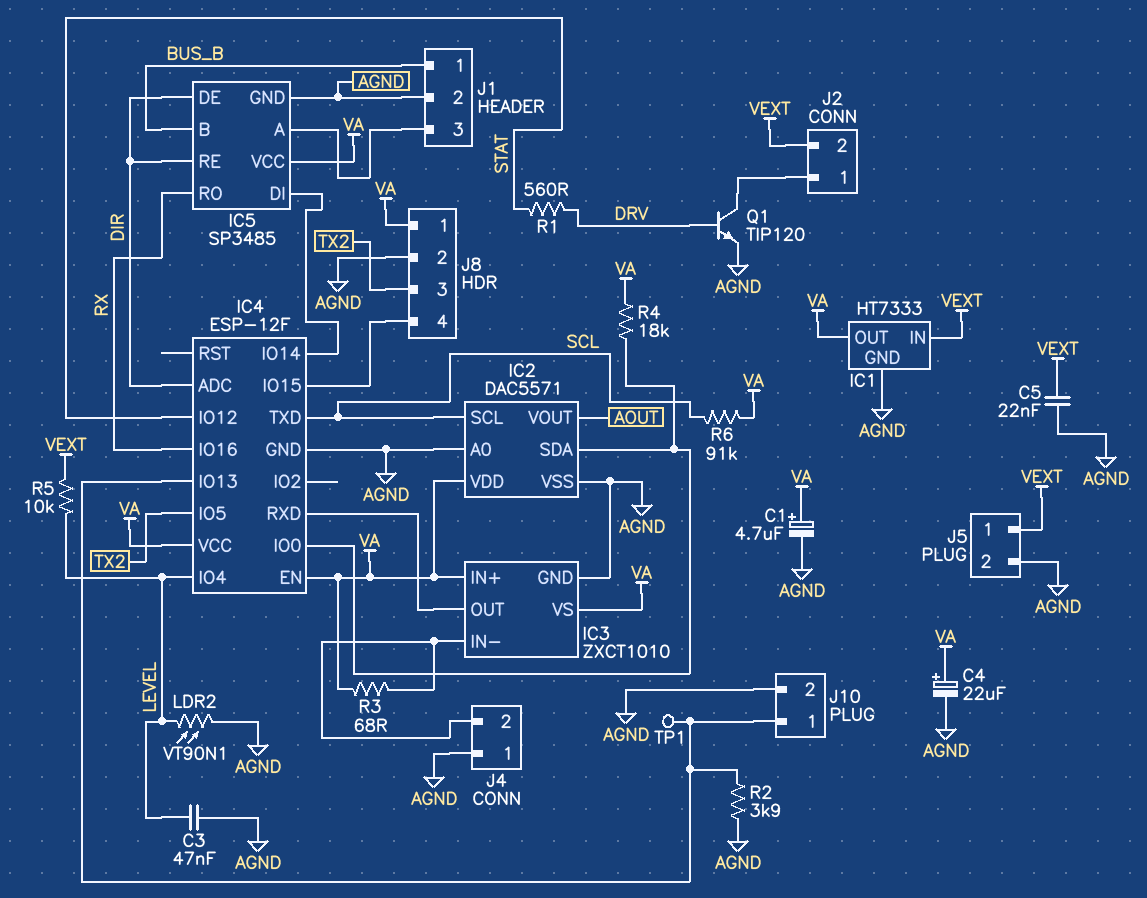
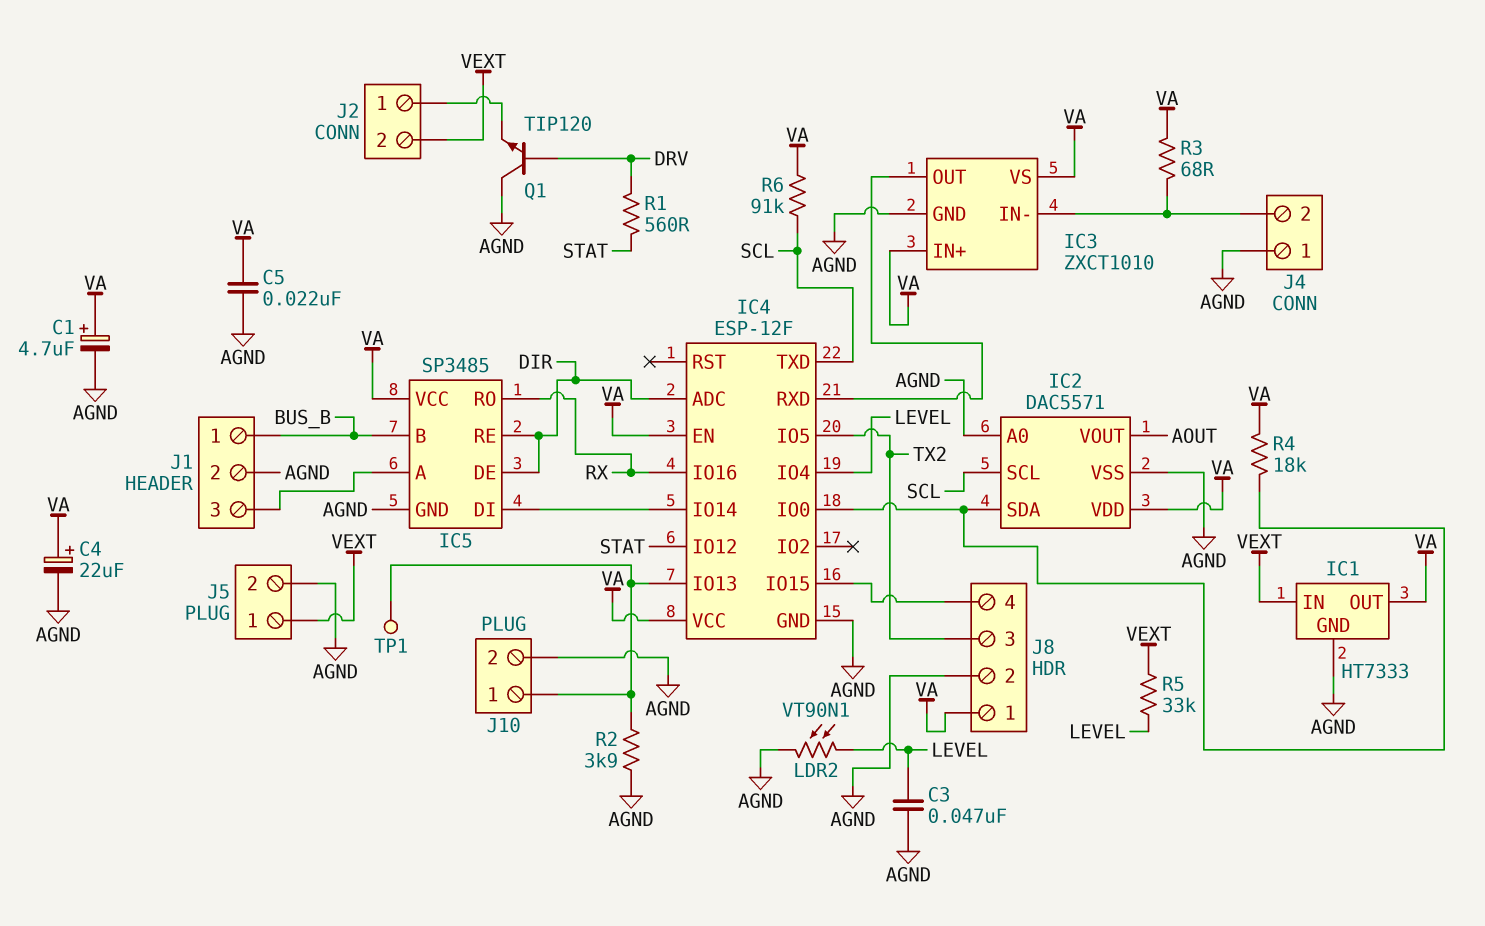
C5: 22nF (AGND, VEXT) -> 22nF (AGND, VA)
Q1: NPN TIP120 (B DRV, C J2/1, E AGND) -> NPN TIP120 (B DRV, C AGND, E J2/1)
R5: 10k (LEVEL, VEXT) -> 33k (LEVEL, VEXT)

